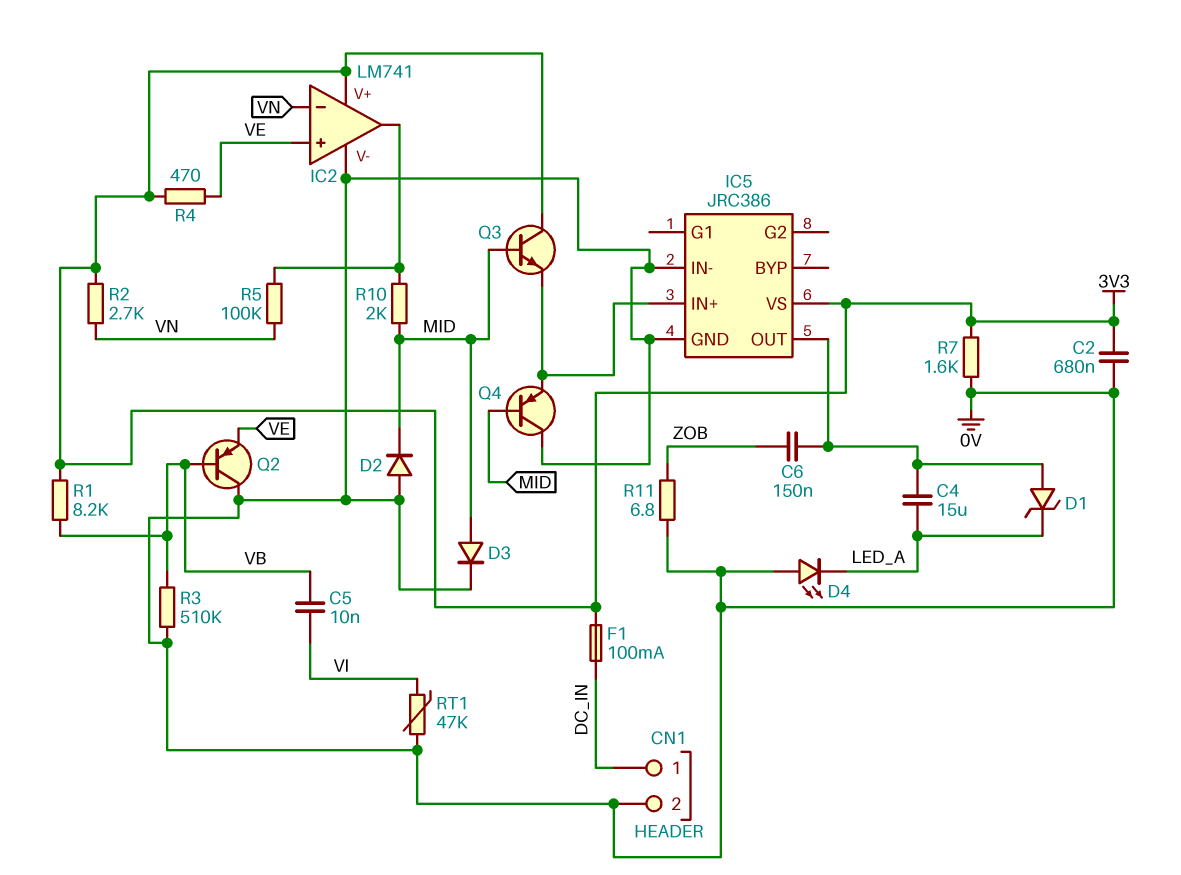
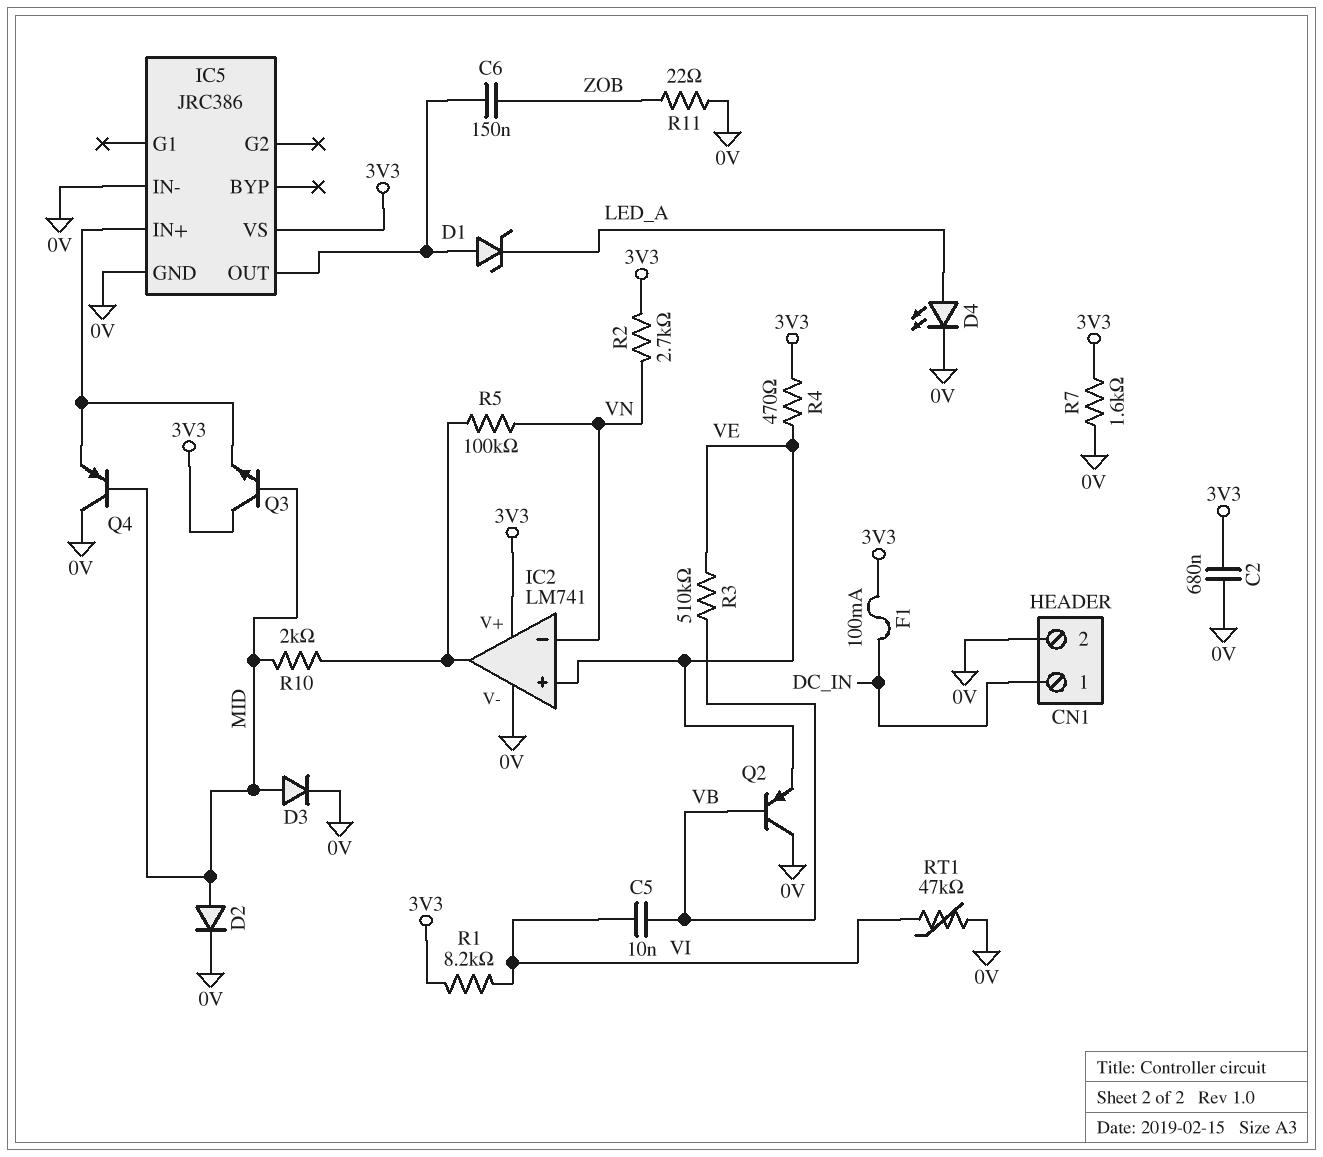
C4: 15uF (IC5/OUT, LED_A) -> none
D2: diode (A 0V, K MID) -> diode (A MID, K 0V)
D4: LED (A 0V, K LED_A) -> LED (A LED_A, K 0V)
R1: 8.2k (3V3, VB) -> 8.2k (3V3, VI)
R3: 510k (0V, VB) -> 510k (VB, VE)
R11: 6.8 (0V, ZOB) -> 22 (0V, ZOB)

